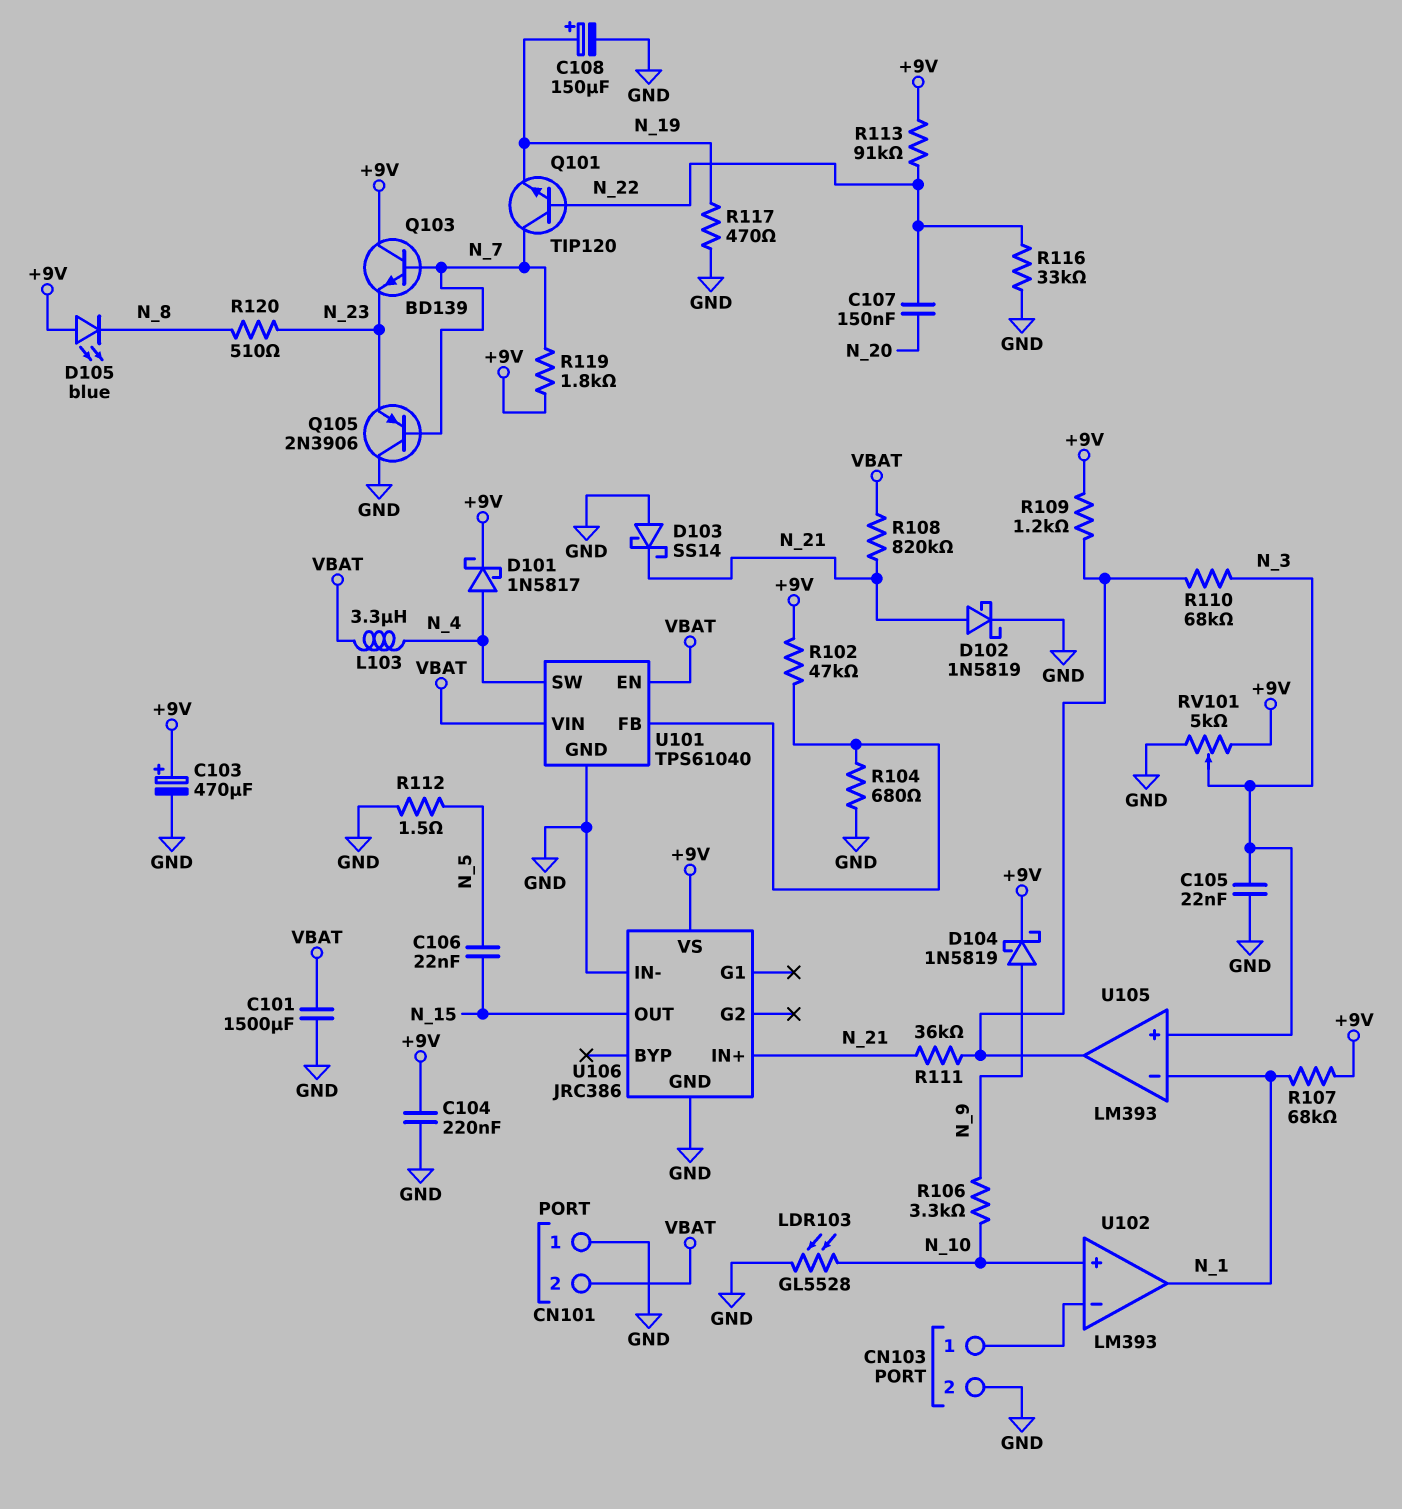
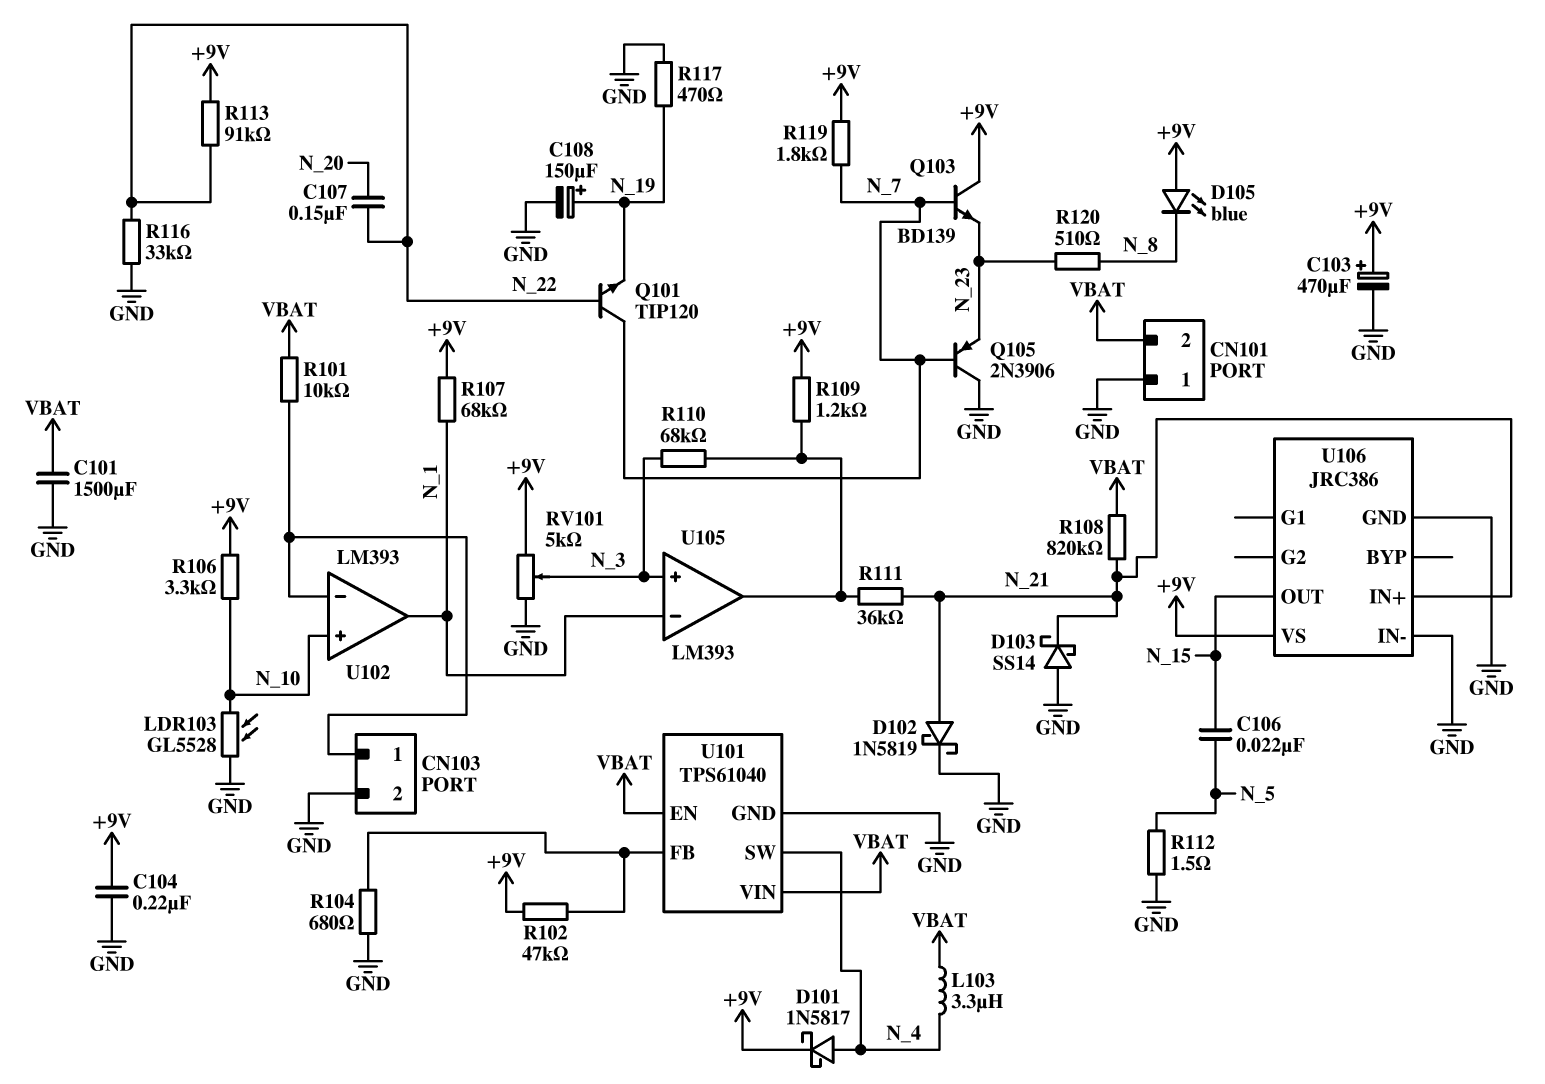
C105: 22nF (GND, N_3) -> none
D104: schottky 1N5819 (A N_9, K +9V) -> none
R101: none -> 10k (CN103/1, VBAT)
R106: 3.3k (N_9, N_10) -> 3.3k (+9V, N_10)

